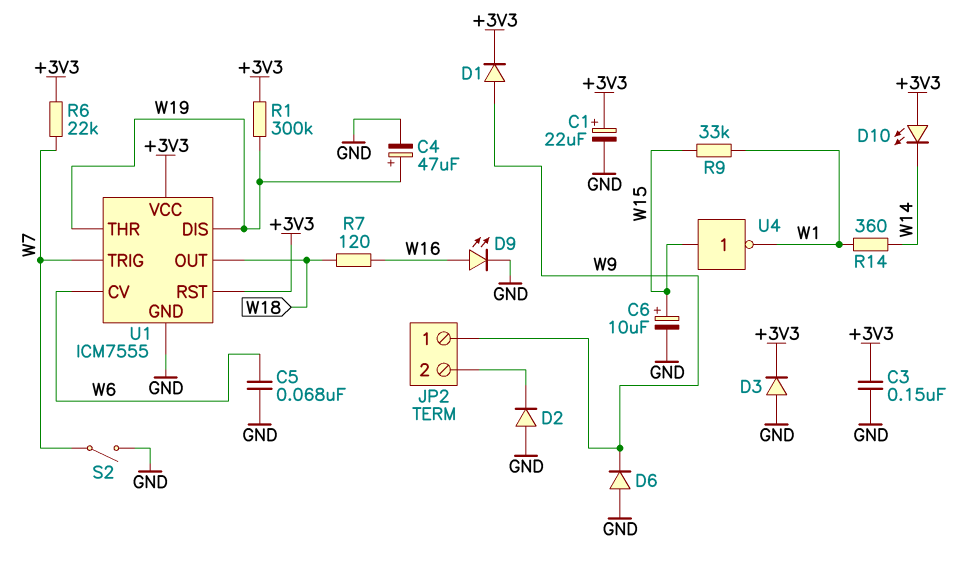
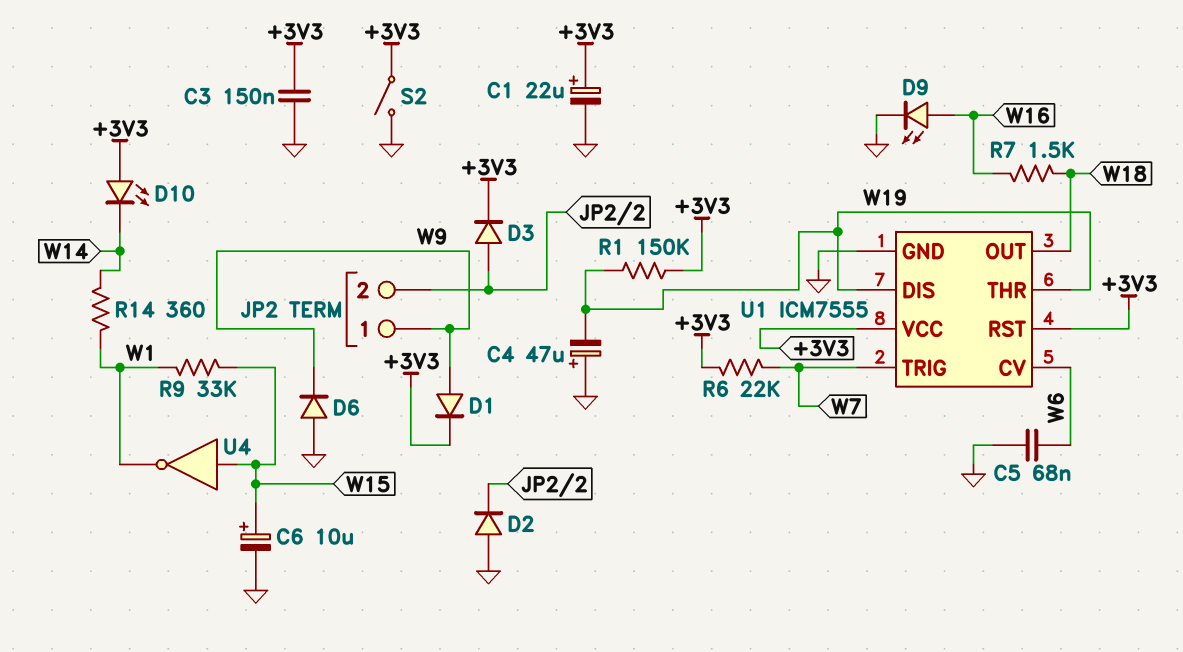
C4: 47uF (plus W19, minus GND) -> 47uF (plus GND, minus W19)
D3: diode (A GND, K +3V3) -> diode (A JP2/2, K +3V3)
R1: 300k (+3V3, W19) -> 150k (+3V3, W19)
R7: 120 (W16, W18) -> 1.5k (W16, W18)
S2: switch (GND, W7) -> switch (+3V3, GND)

